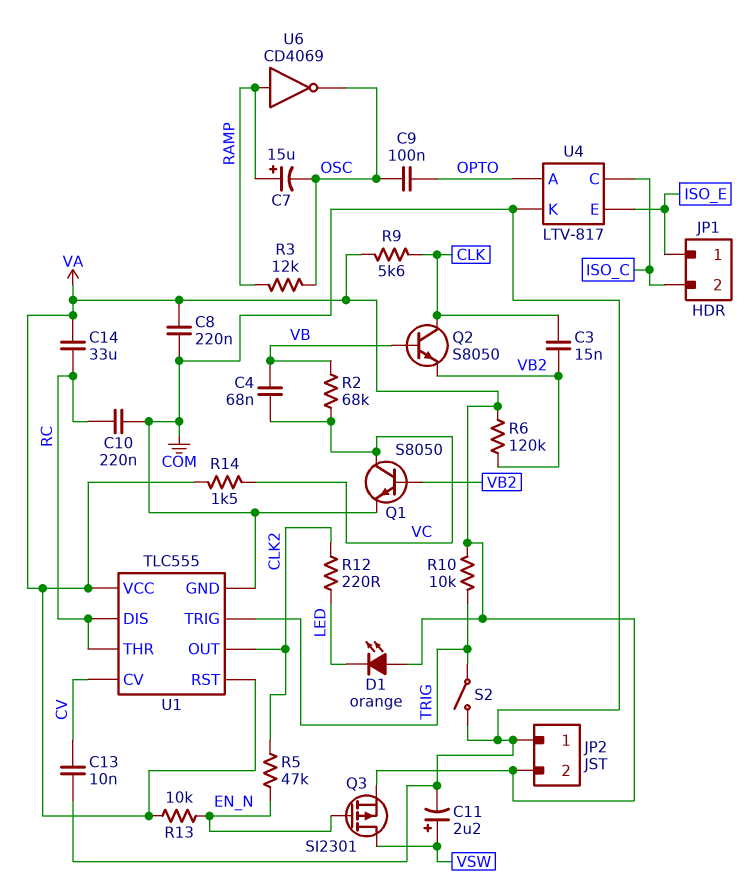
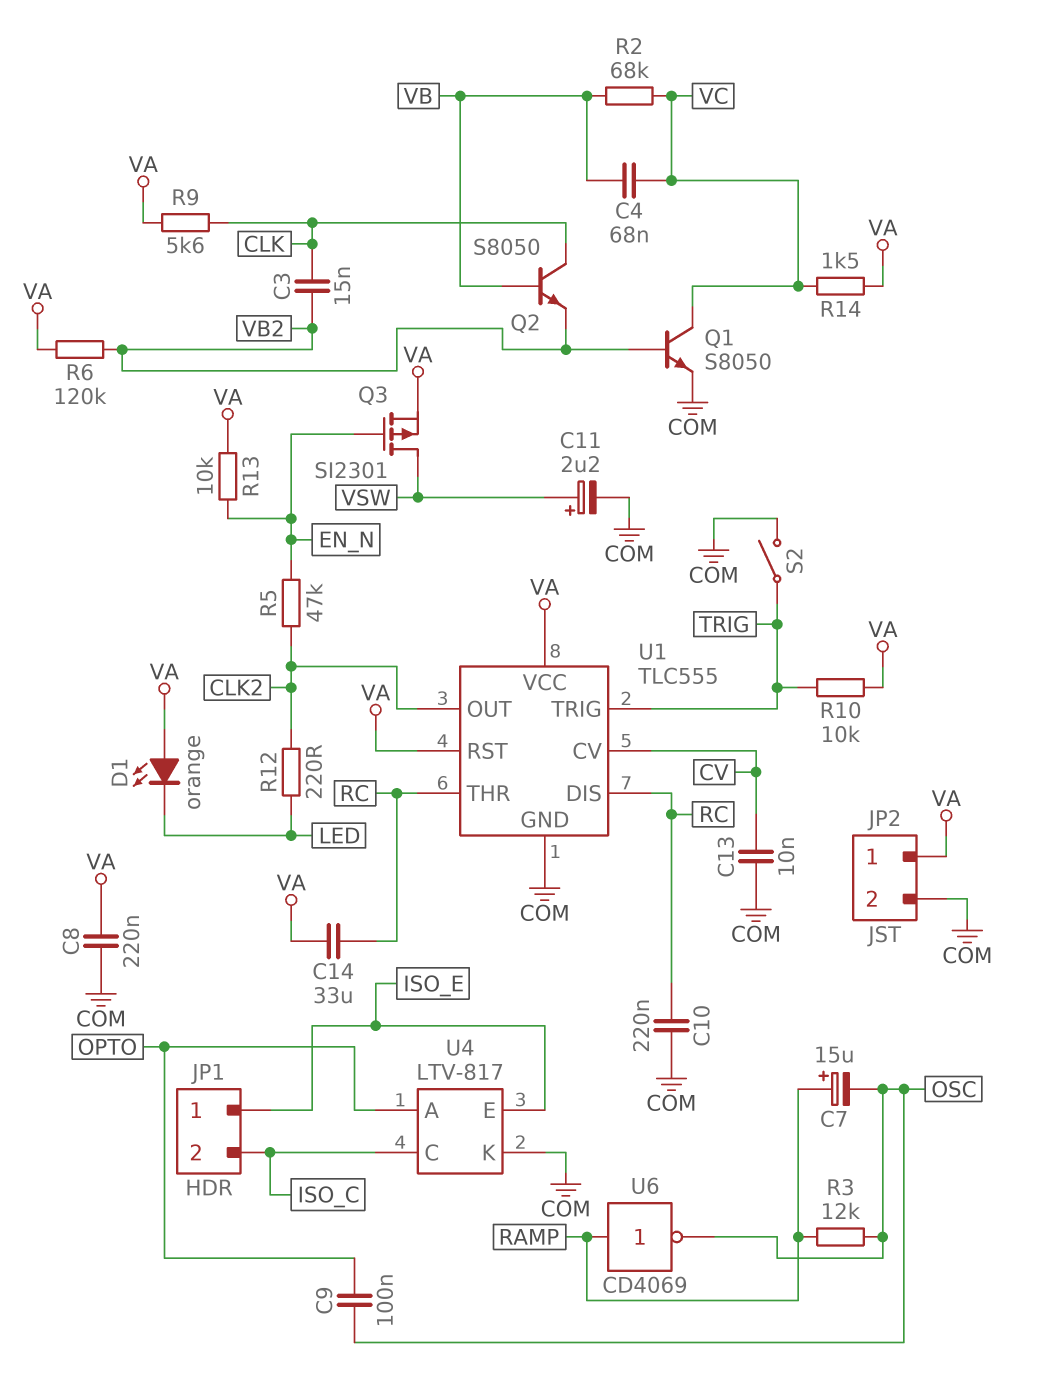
JP2 pin 1: COM -> VA
JP2 pin 2: VA -> COM

